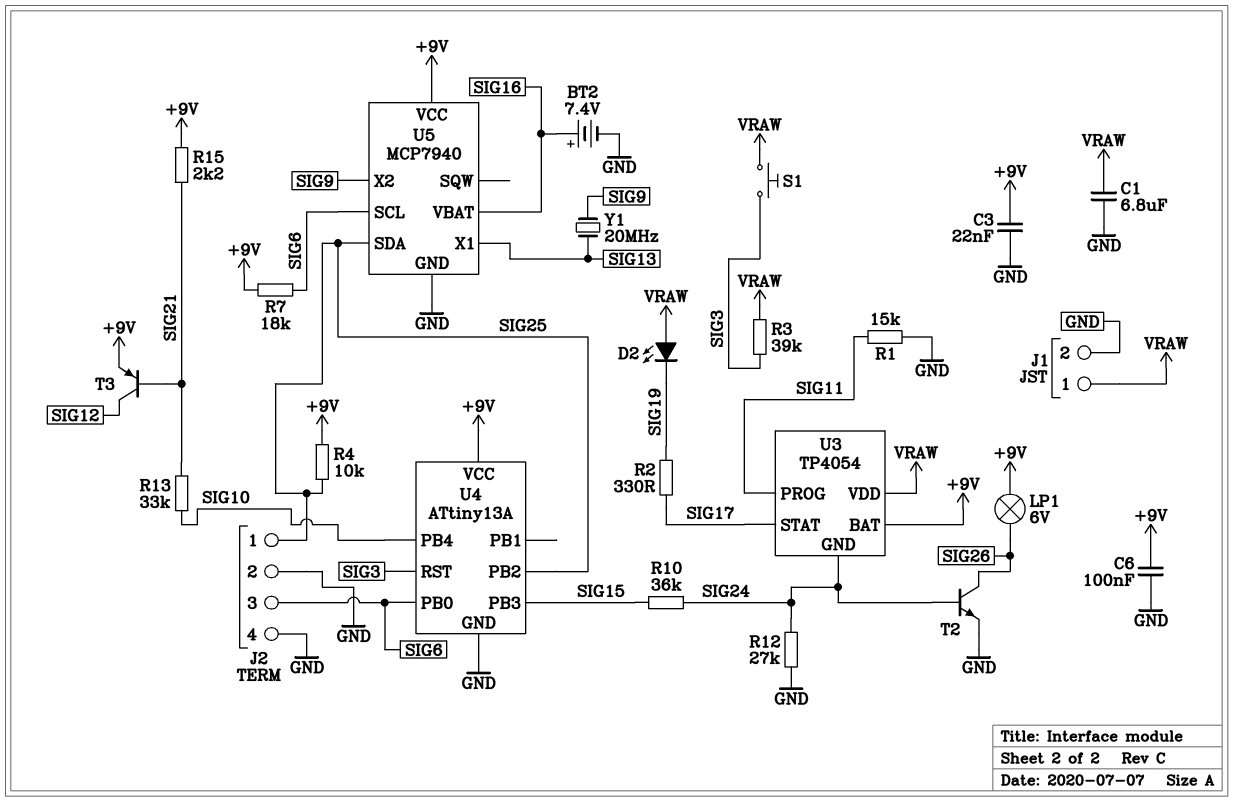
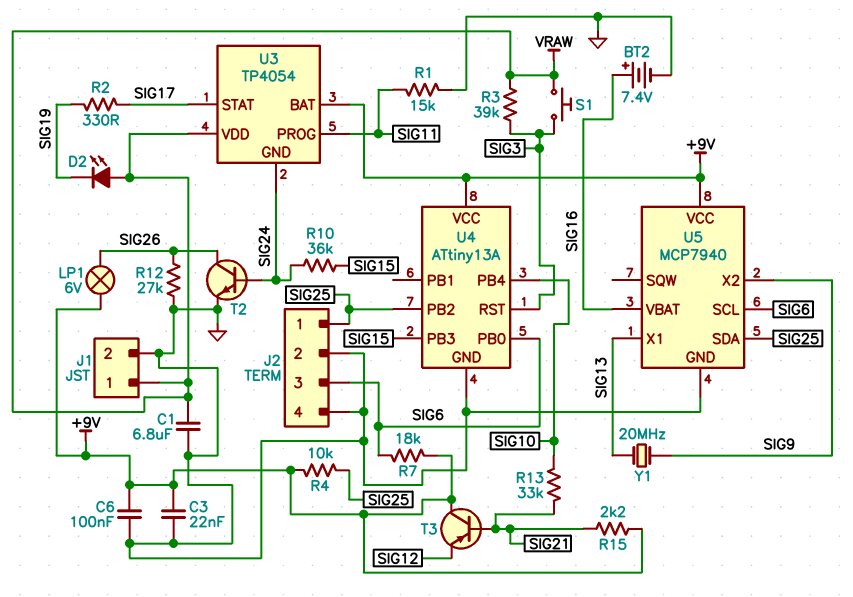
R12: 27k (GND, SIG24) -> 27k (GND, SIG26)
T3: PNP (B SIG21, C SIG12, E +9V) -> PNP (B SIG21, C +9V, E SIG12)

